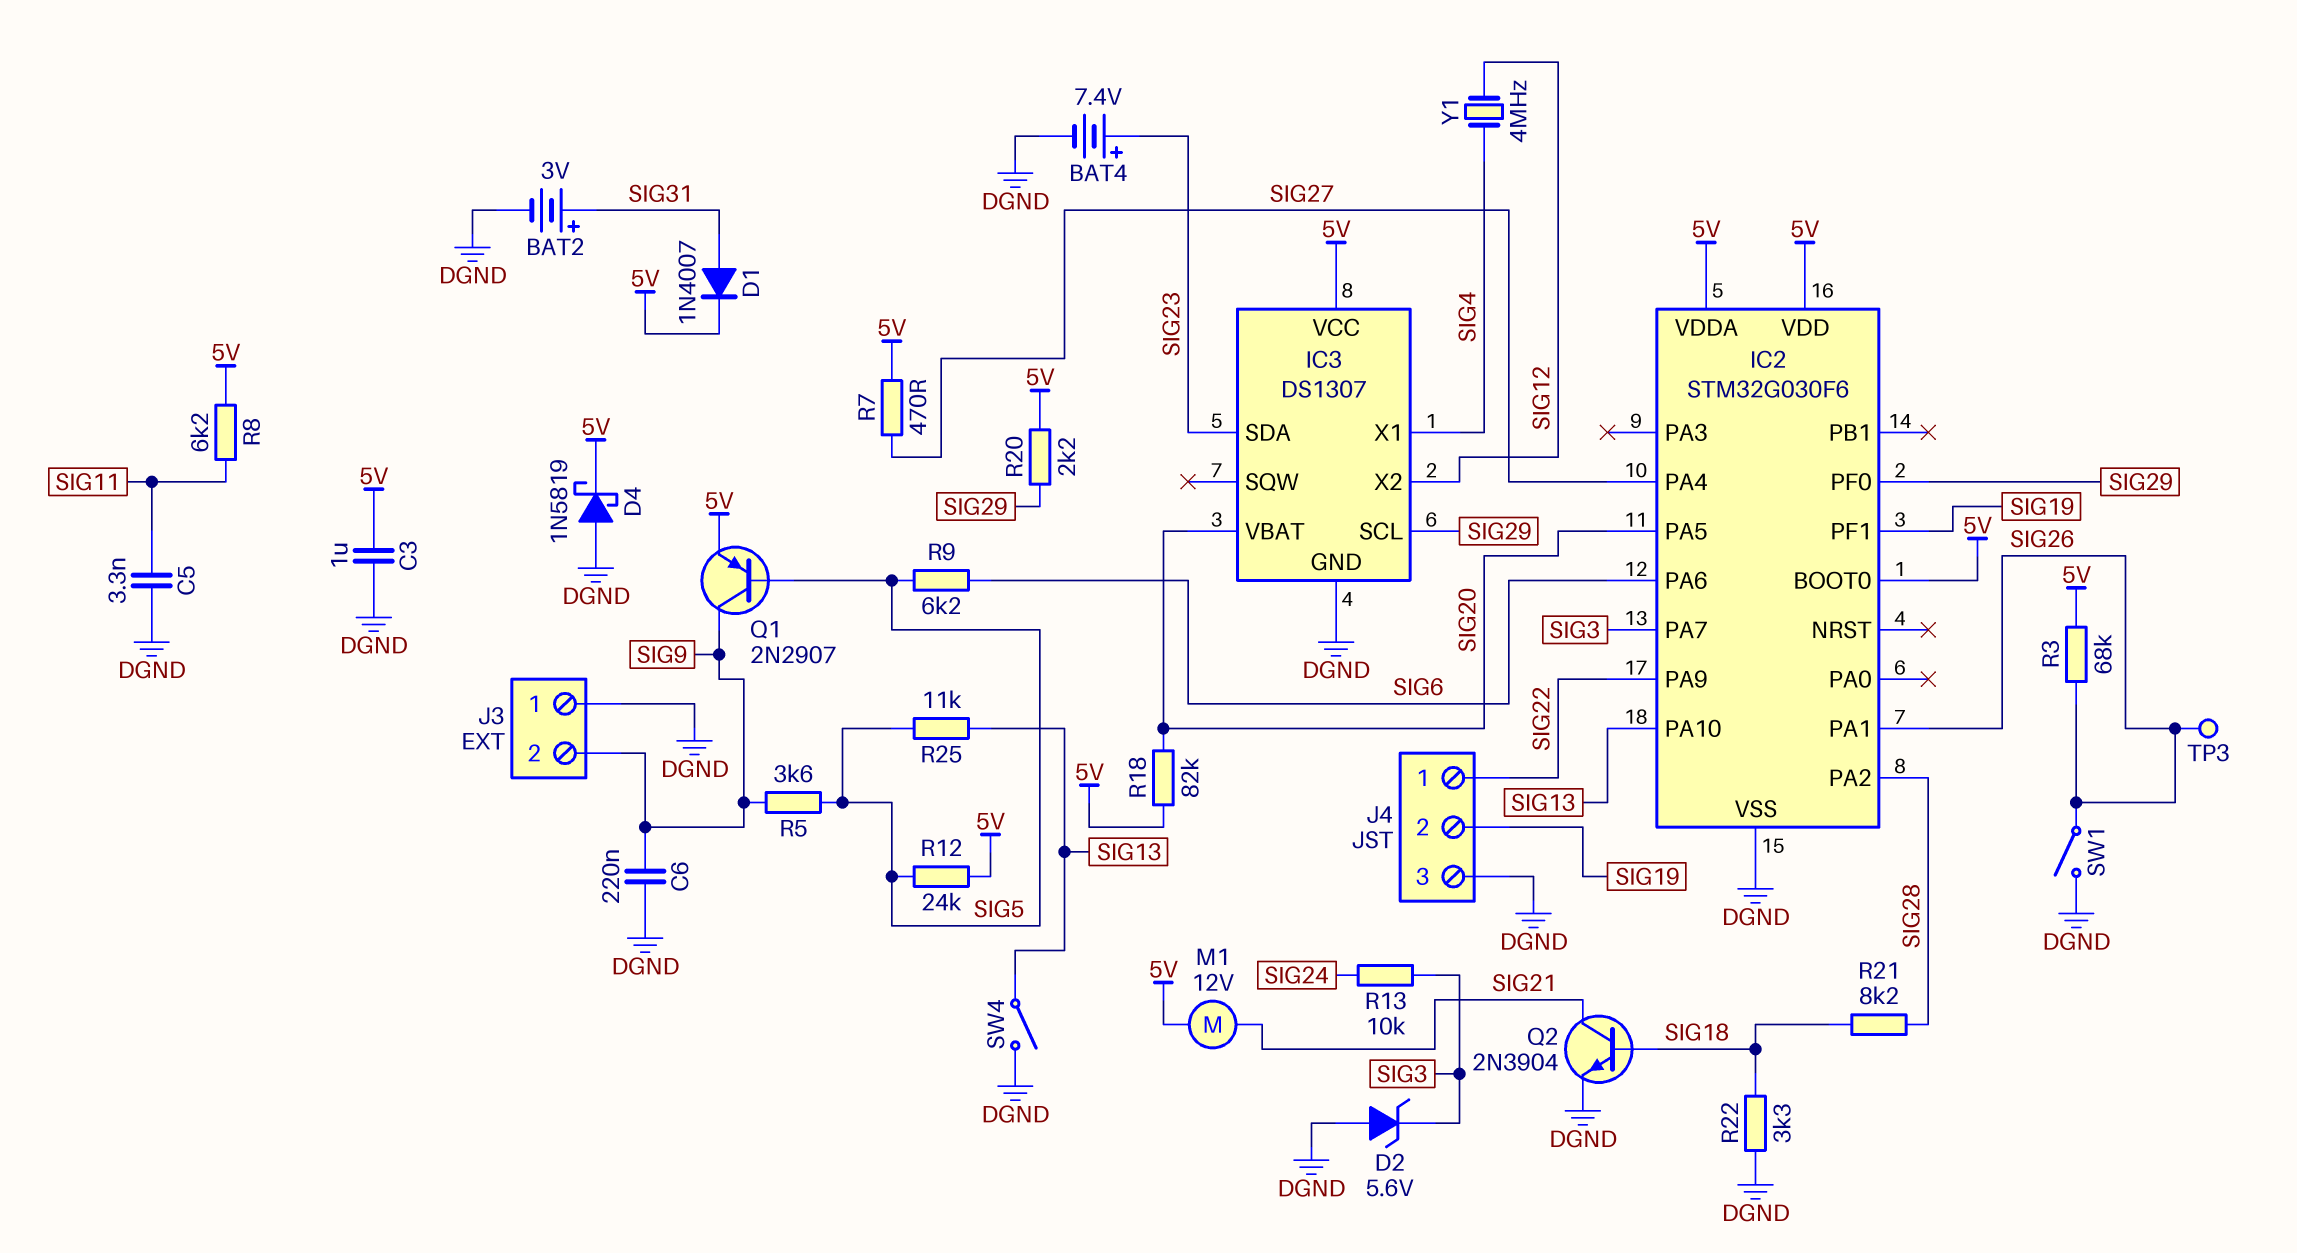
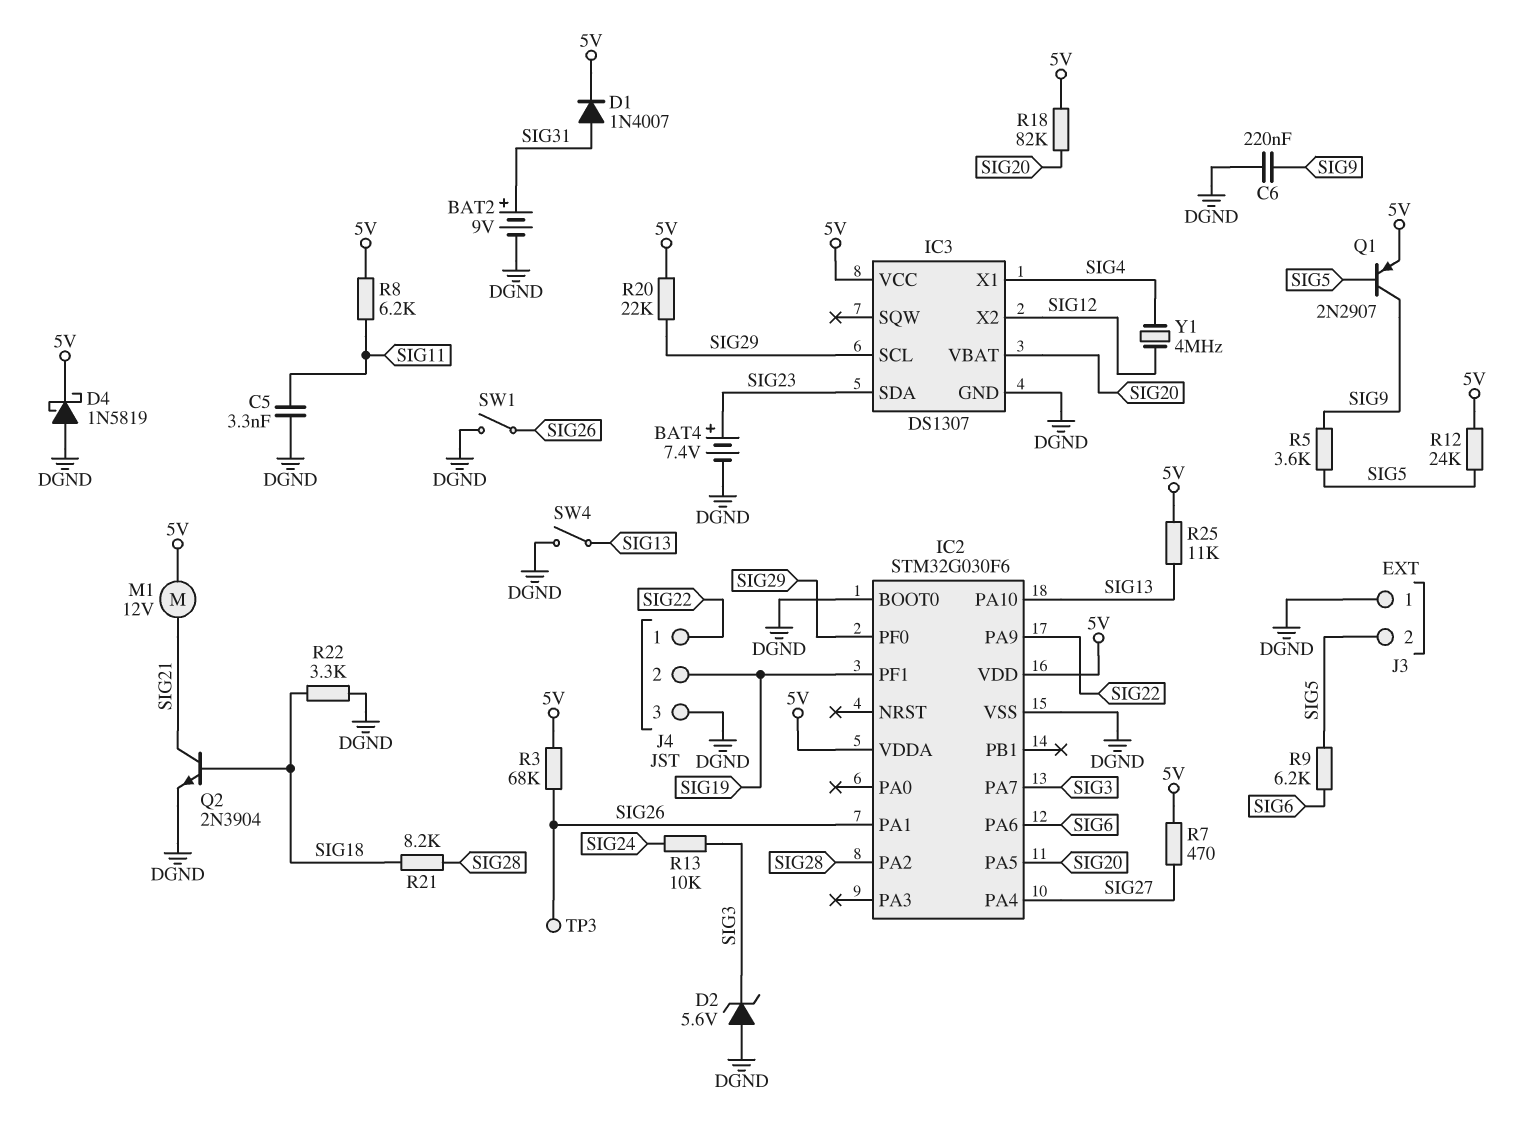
BAT2: 3V (plus SIG31, minus DGND) -> 9V (plus SIG31, minus DGND)
C3: 1uF (5V, DGND) -> none
IC2 pin BOOT0: 5V -> DGND
J3 pin 2: SIG9 -> SIG5
R20: 2.2k (5V, SIG29) -> 22k (5V, SIG29)
R25: 11k (SIG5, SIG13) -> 11k (5V, SIG13)

